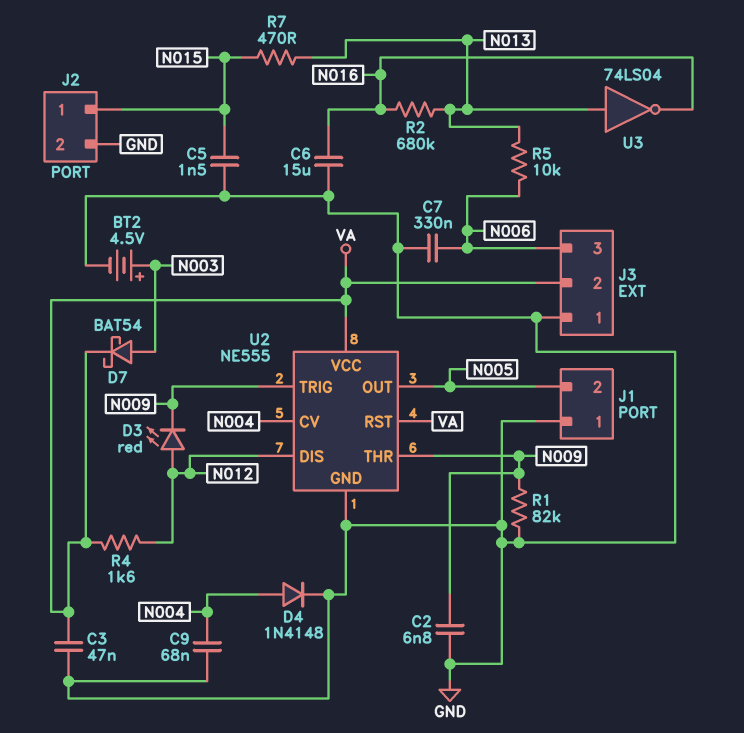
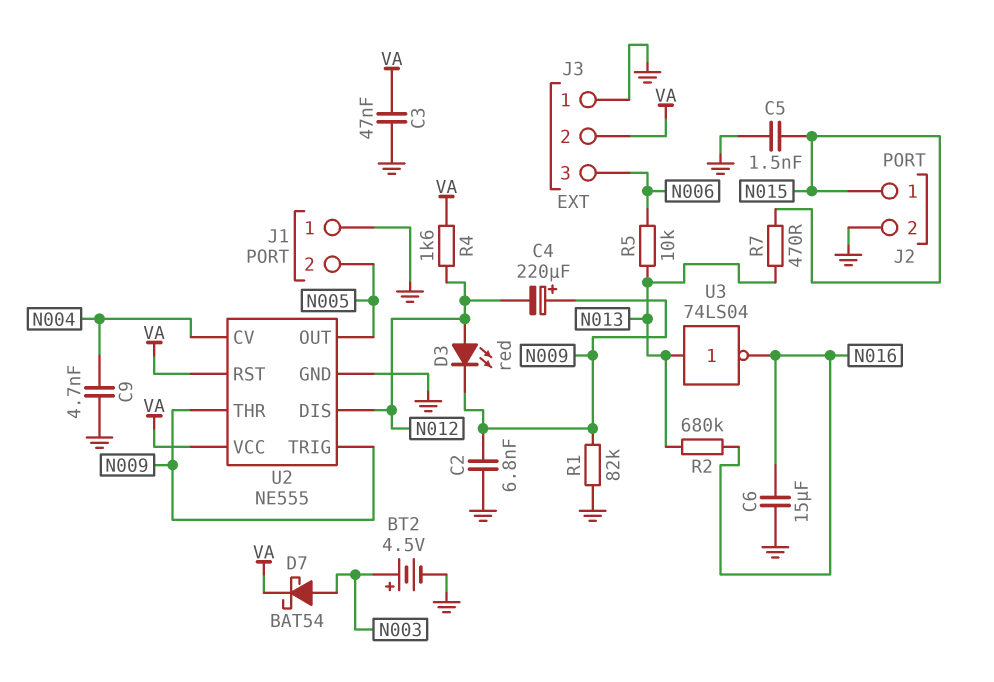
C4: none -> 220uF (plus N009, minus N012)
C7: 330nF (GND, N006) -> none
C9: 68nF (GND, N004) -> 4.7nF (GND, N004)
D4: diode 1N4148 (A N004, K GND) -> none

